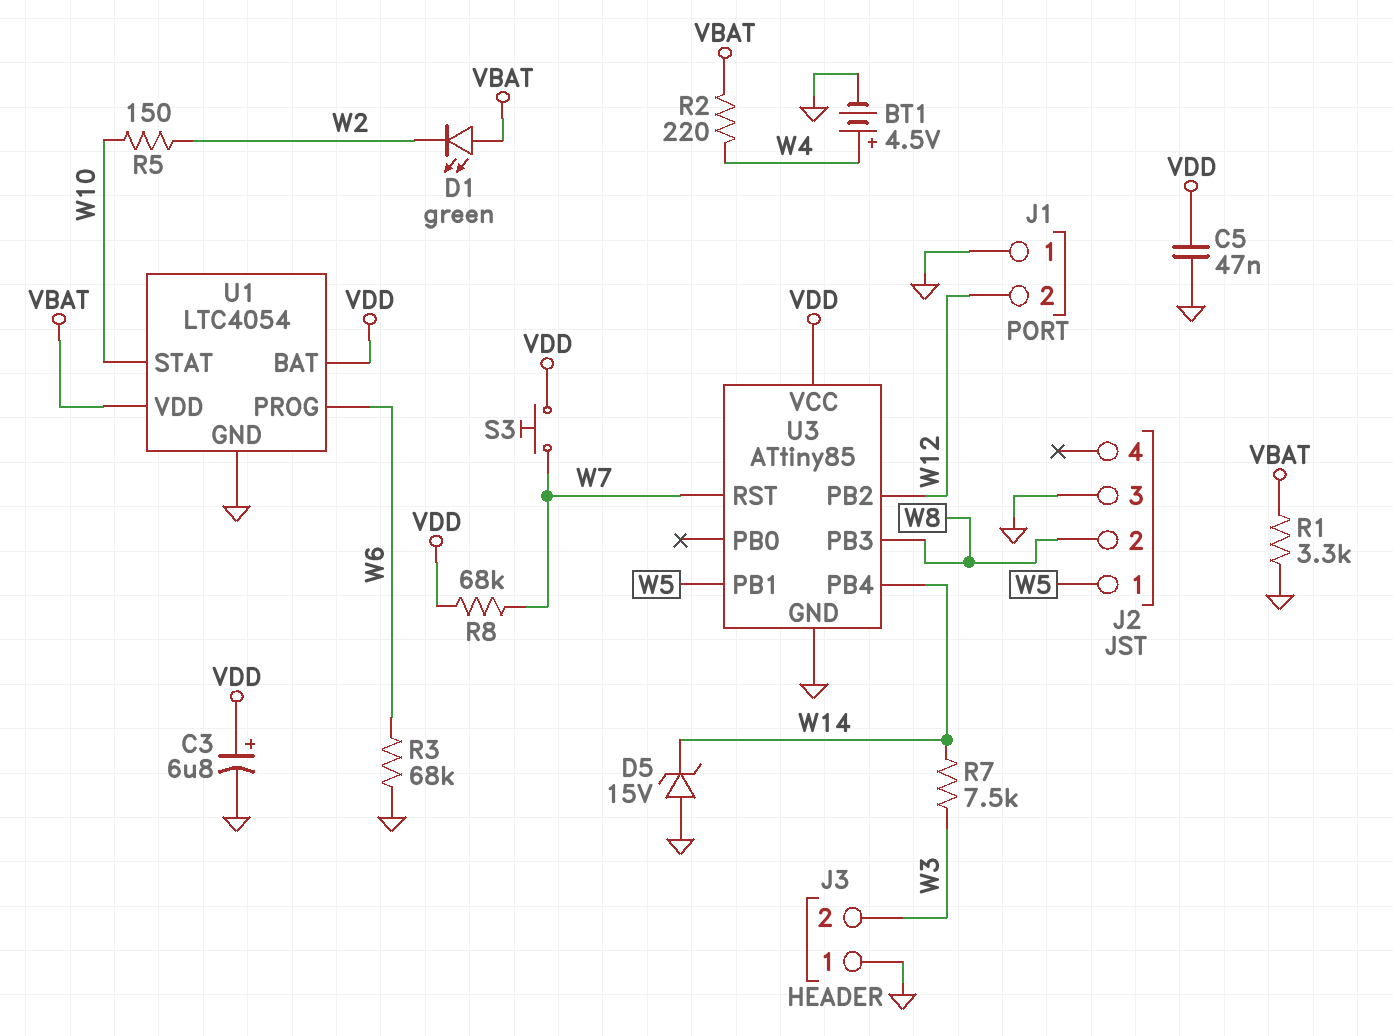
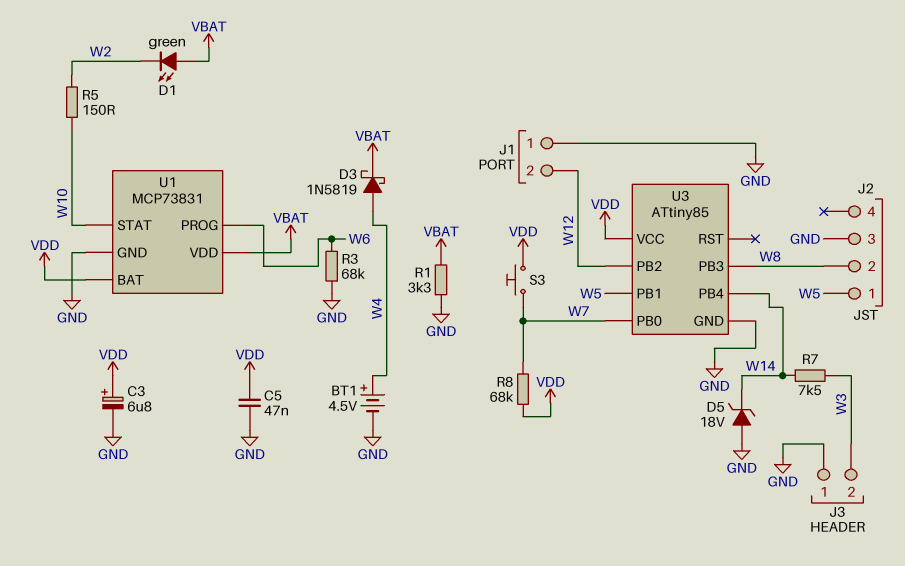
D3: none -> schottky 1N5819 (A W4, K VBAT)
D5: zener 15V (A GND, K W14) -> zener 18V (A GND, K W14)
R2: 220 (VBAT, W4) -> none
U1: LTC4054 -> MCP73831
U3 pin PB0: none -> W7
U3 pin RST: W7 -> none

